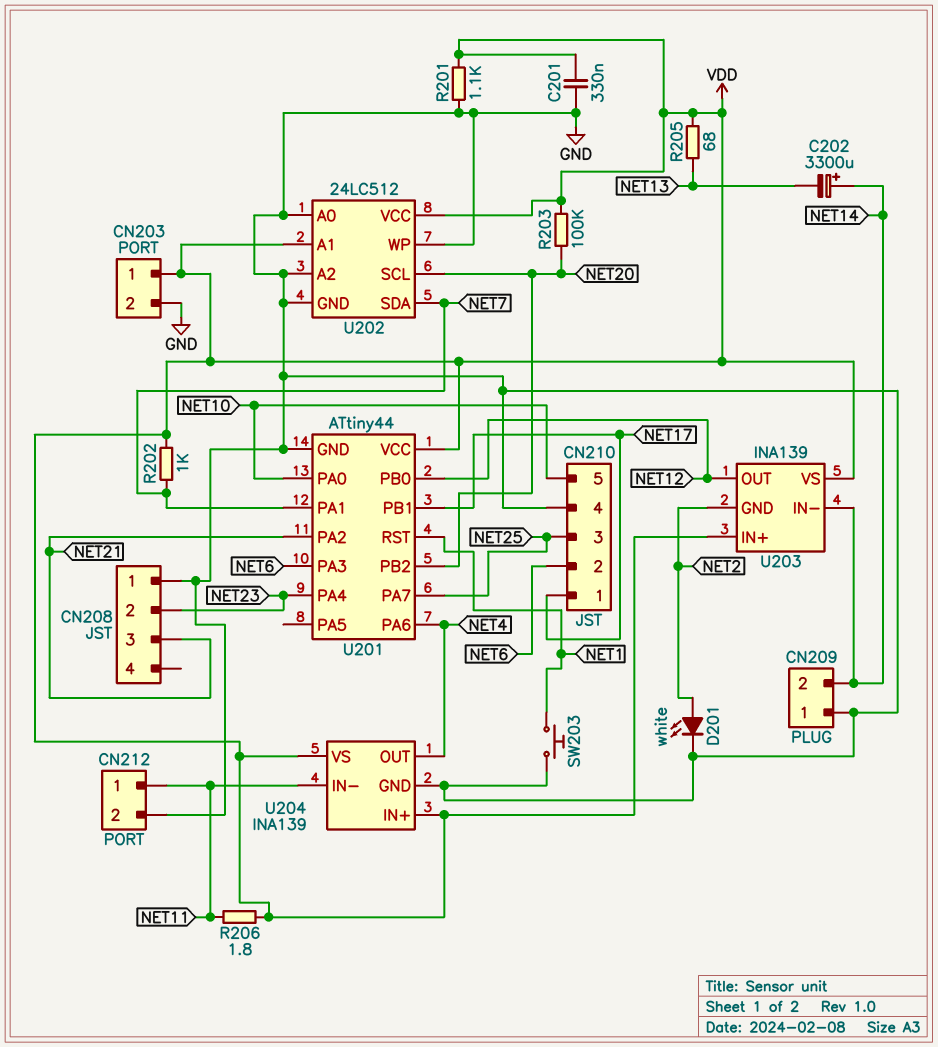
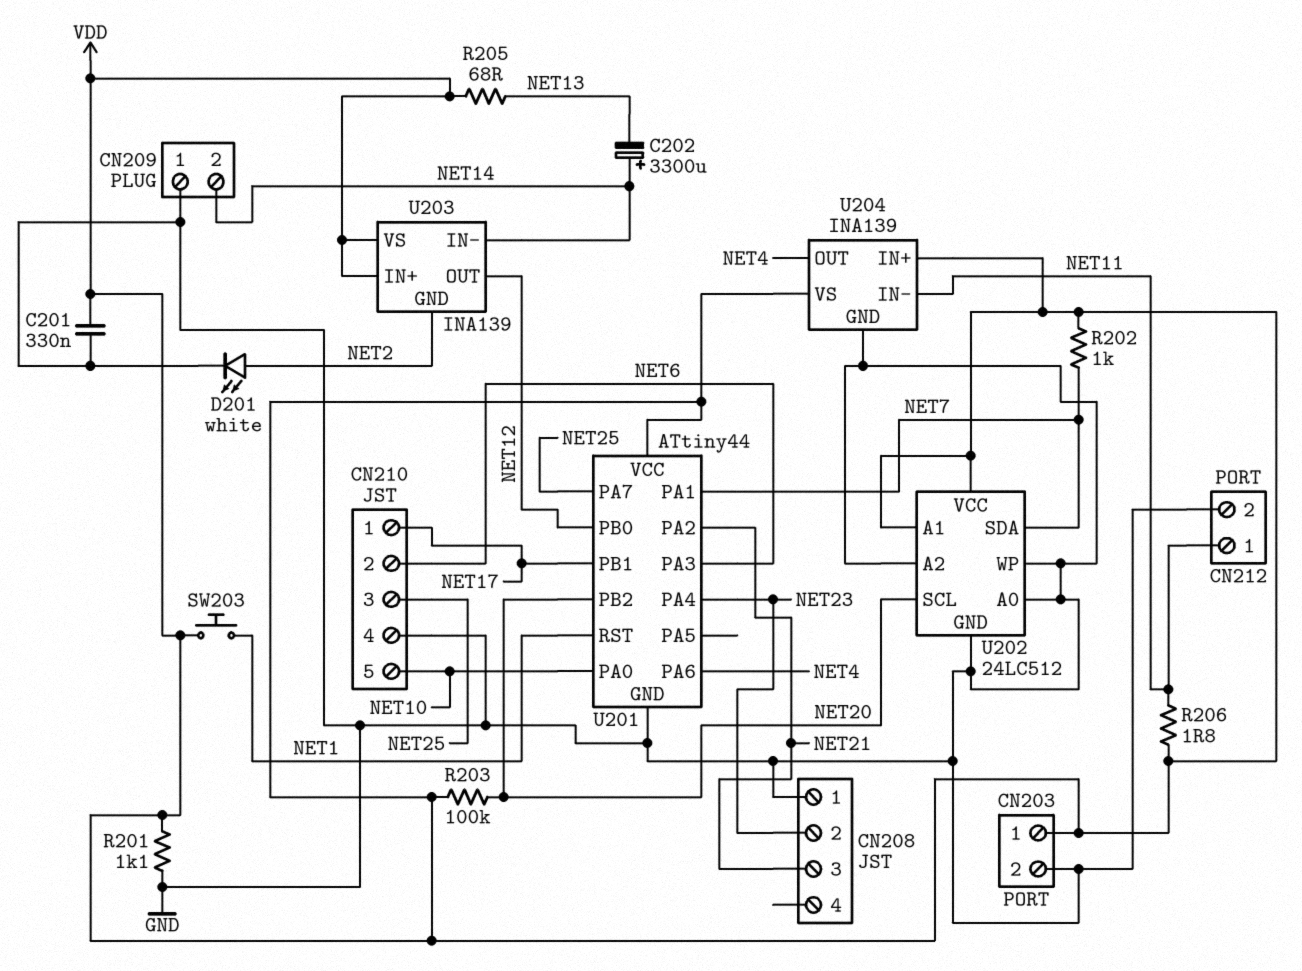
SW203: button (GND, NET1) -> button (NET1, VDD)

